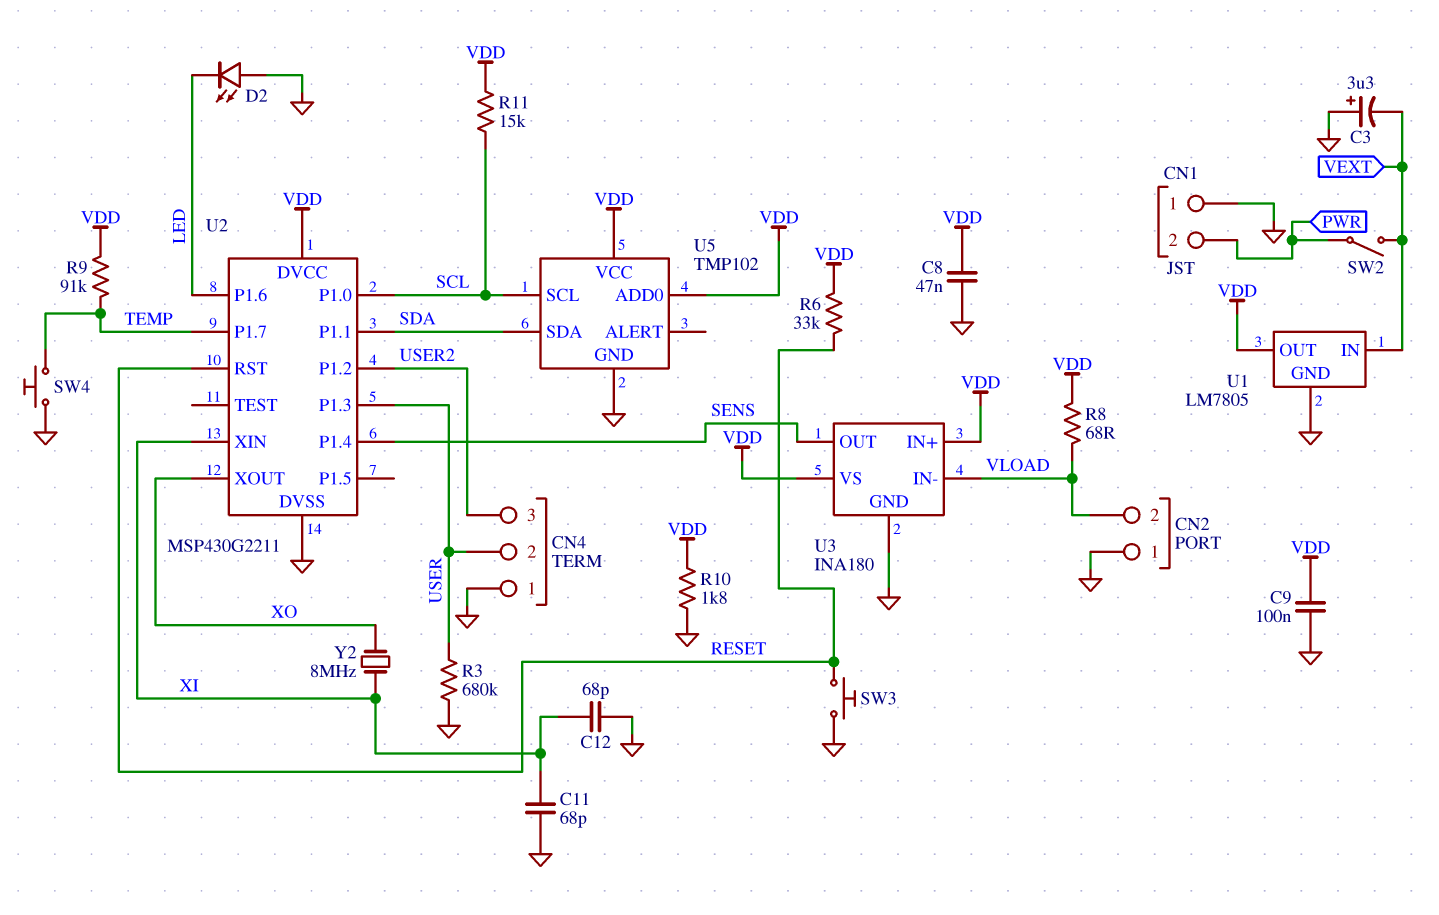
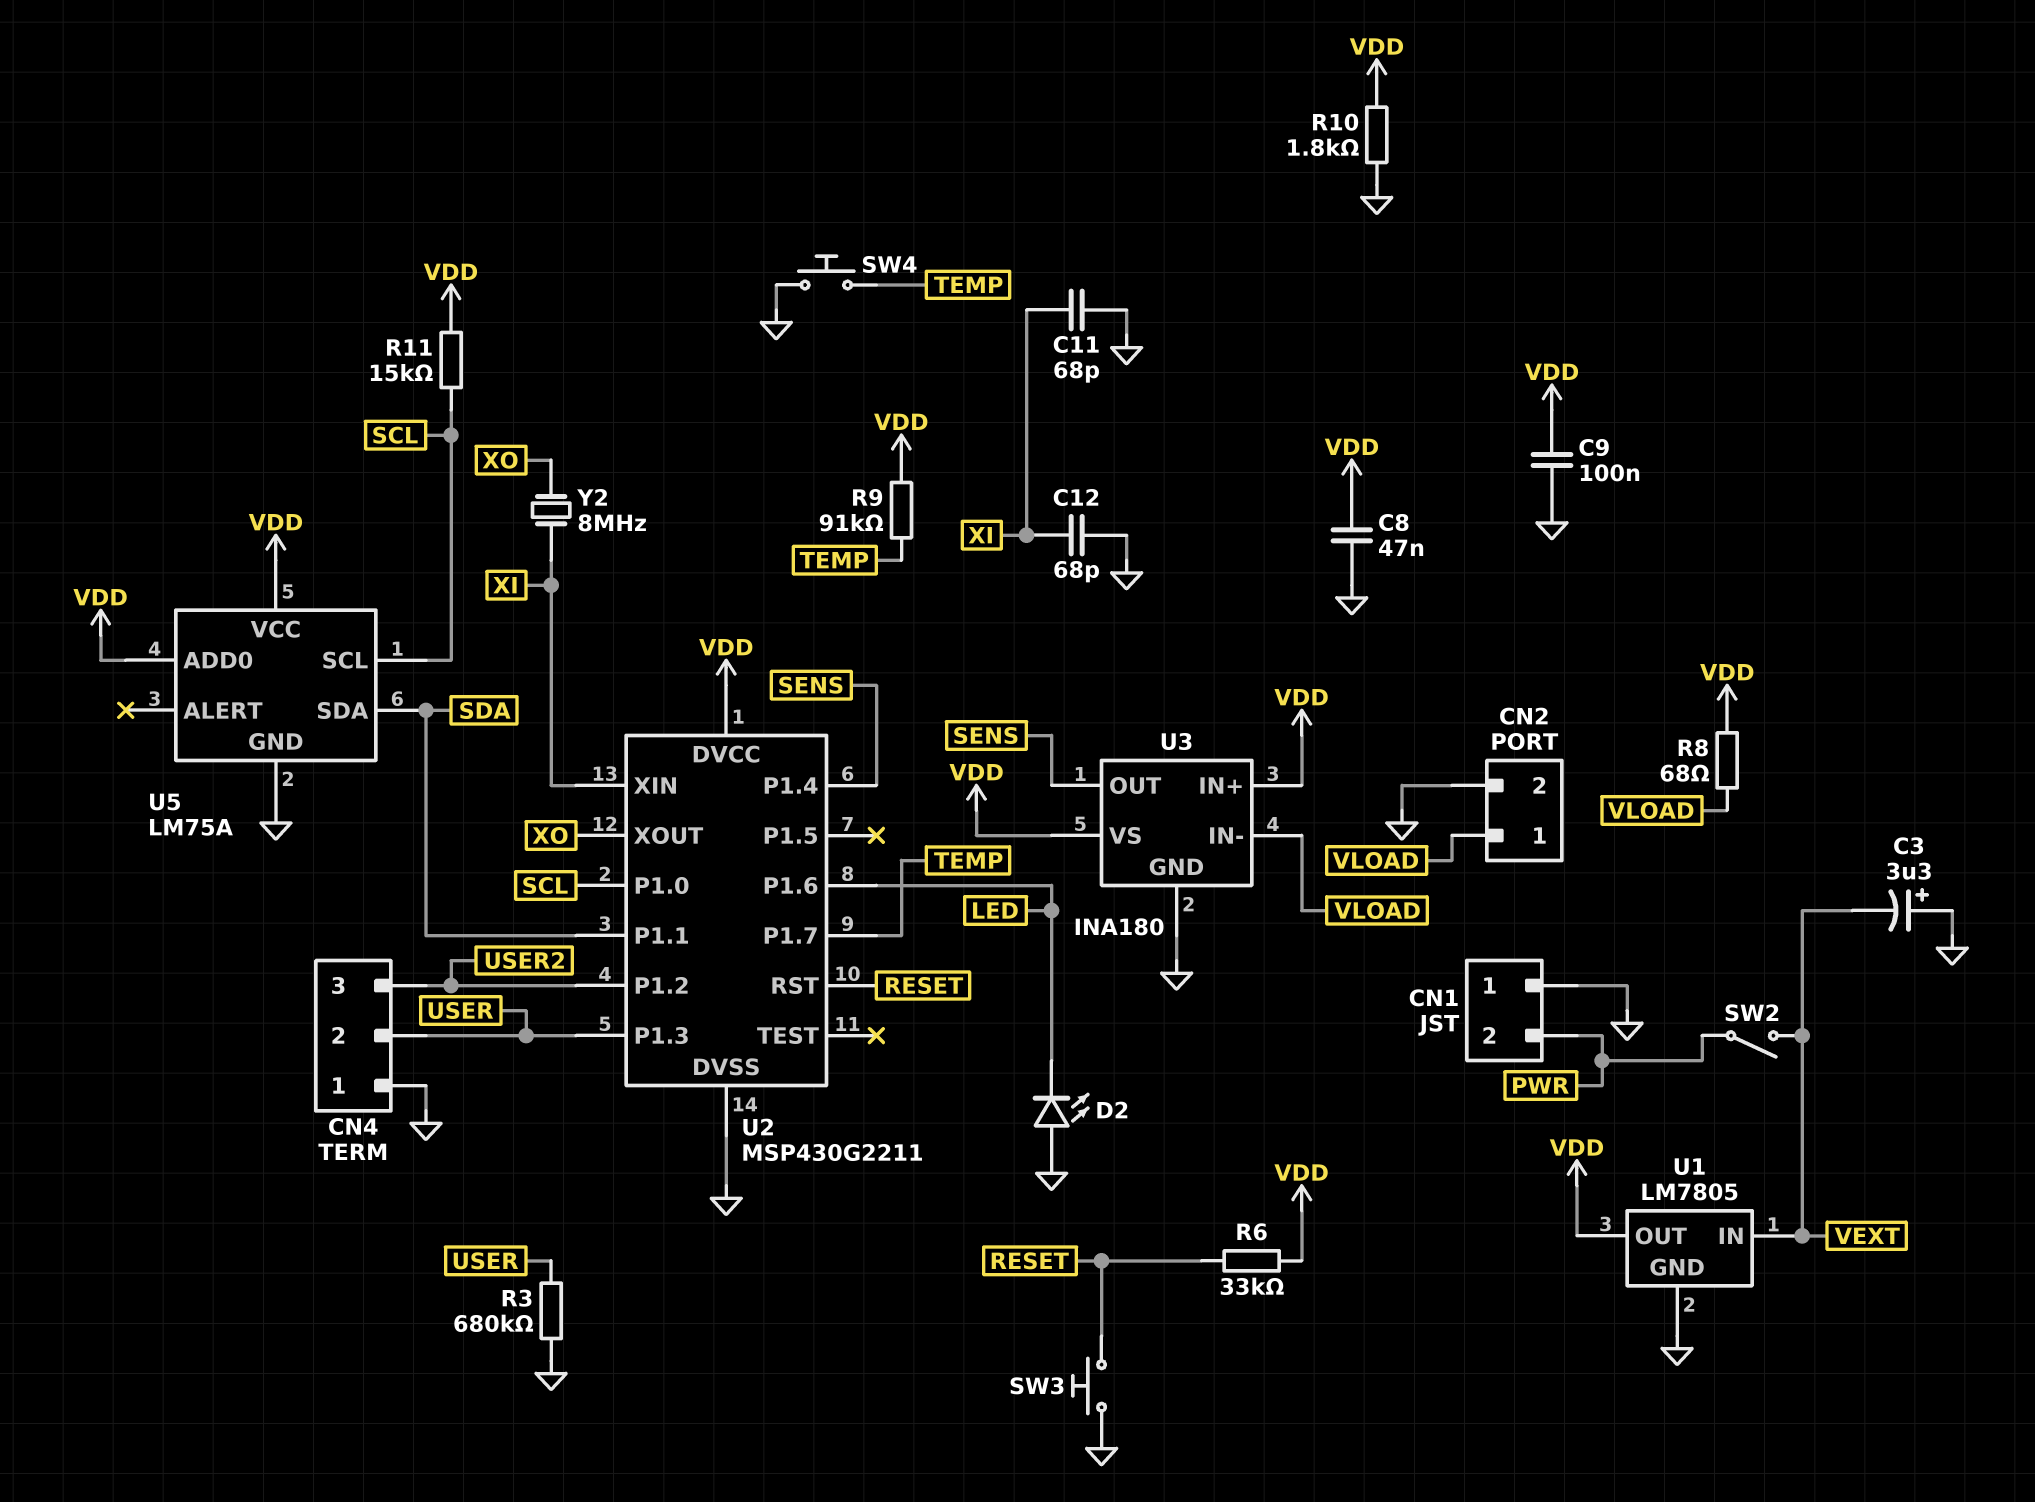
CN2 pin 1: GND -> VLOAD
CN2 pin 2: VLOAD -> GND
U5: TMP102 -> LM75A

